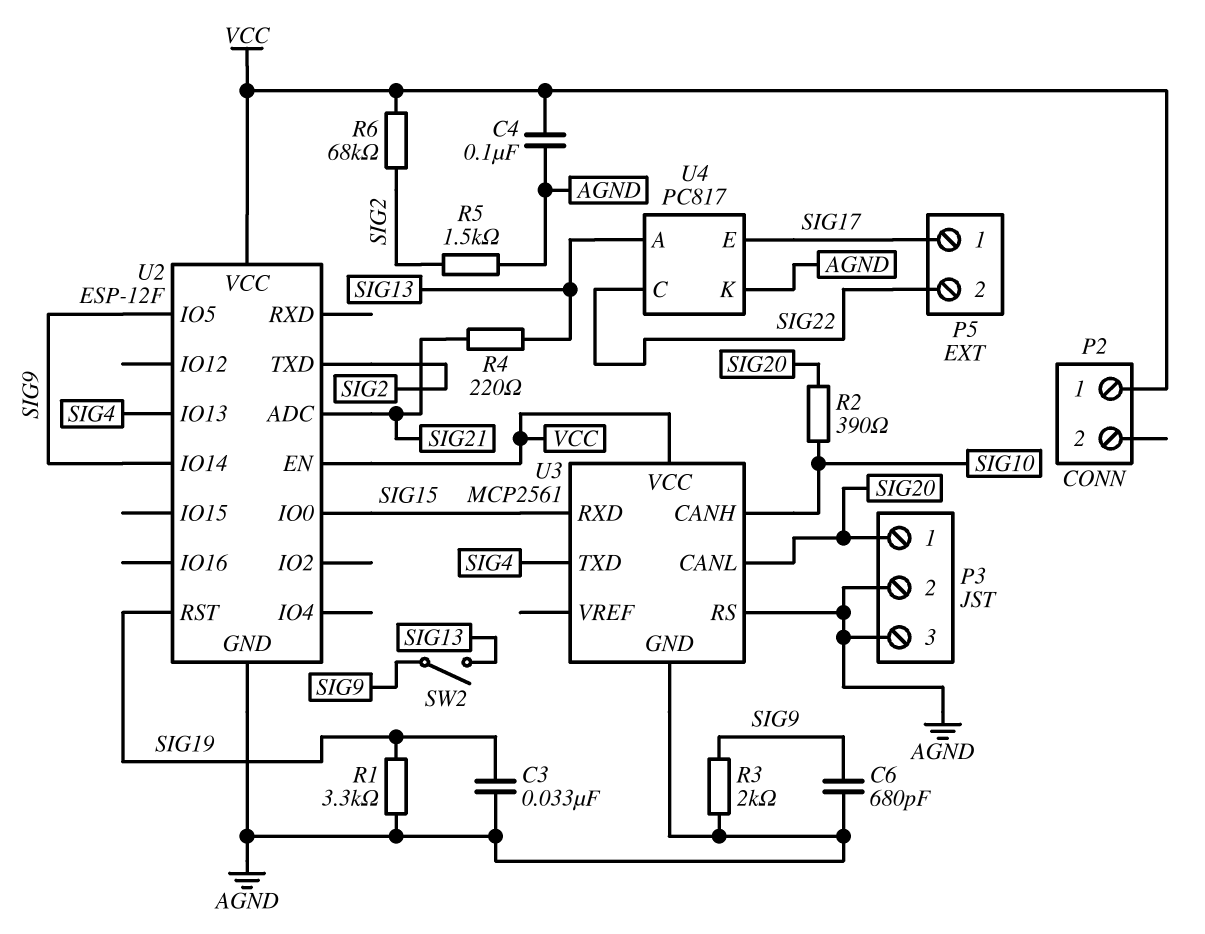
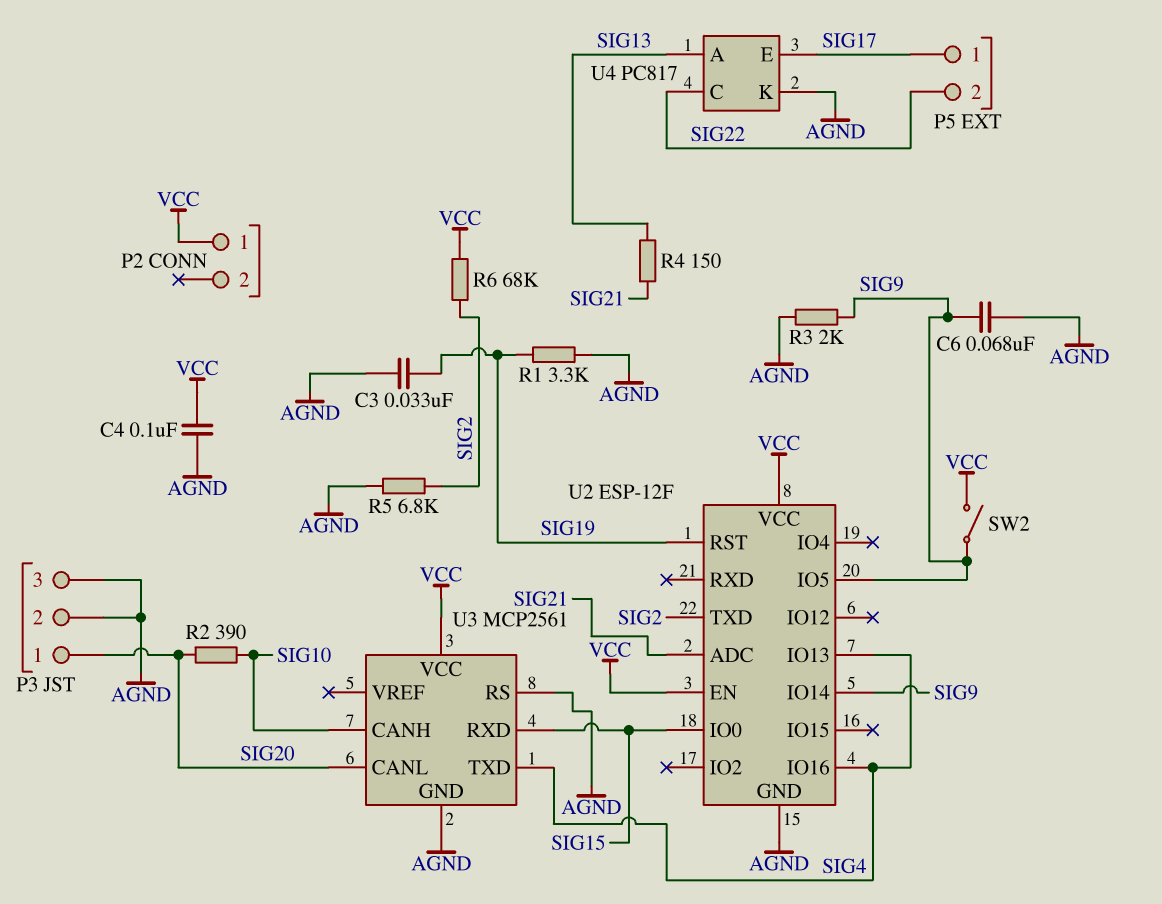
C6: 680pF (AGND, SIG9) -> 68nF (AGND, SIG9)
R4: 220 (SIG13, SIG21) -> 150 (SIG13, SIG21)
R5: 1.5k (AGND, SIG2) -> 6.8k (AGND, SIG2)
SW2: switch (SIG9, SIG13) -> switch (SIG9, VCC)
U2 pin IO16: none -> SIG4

